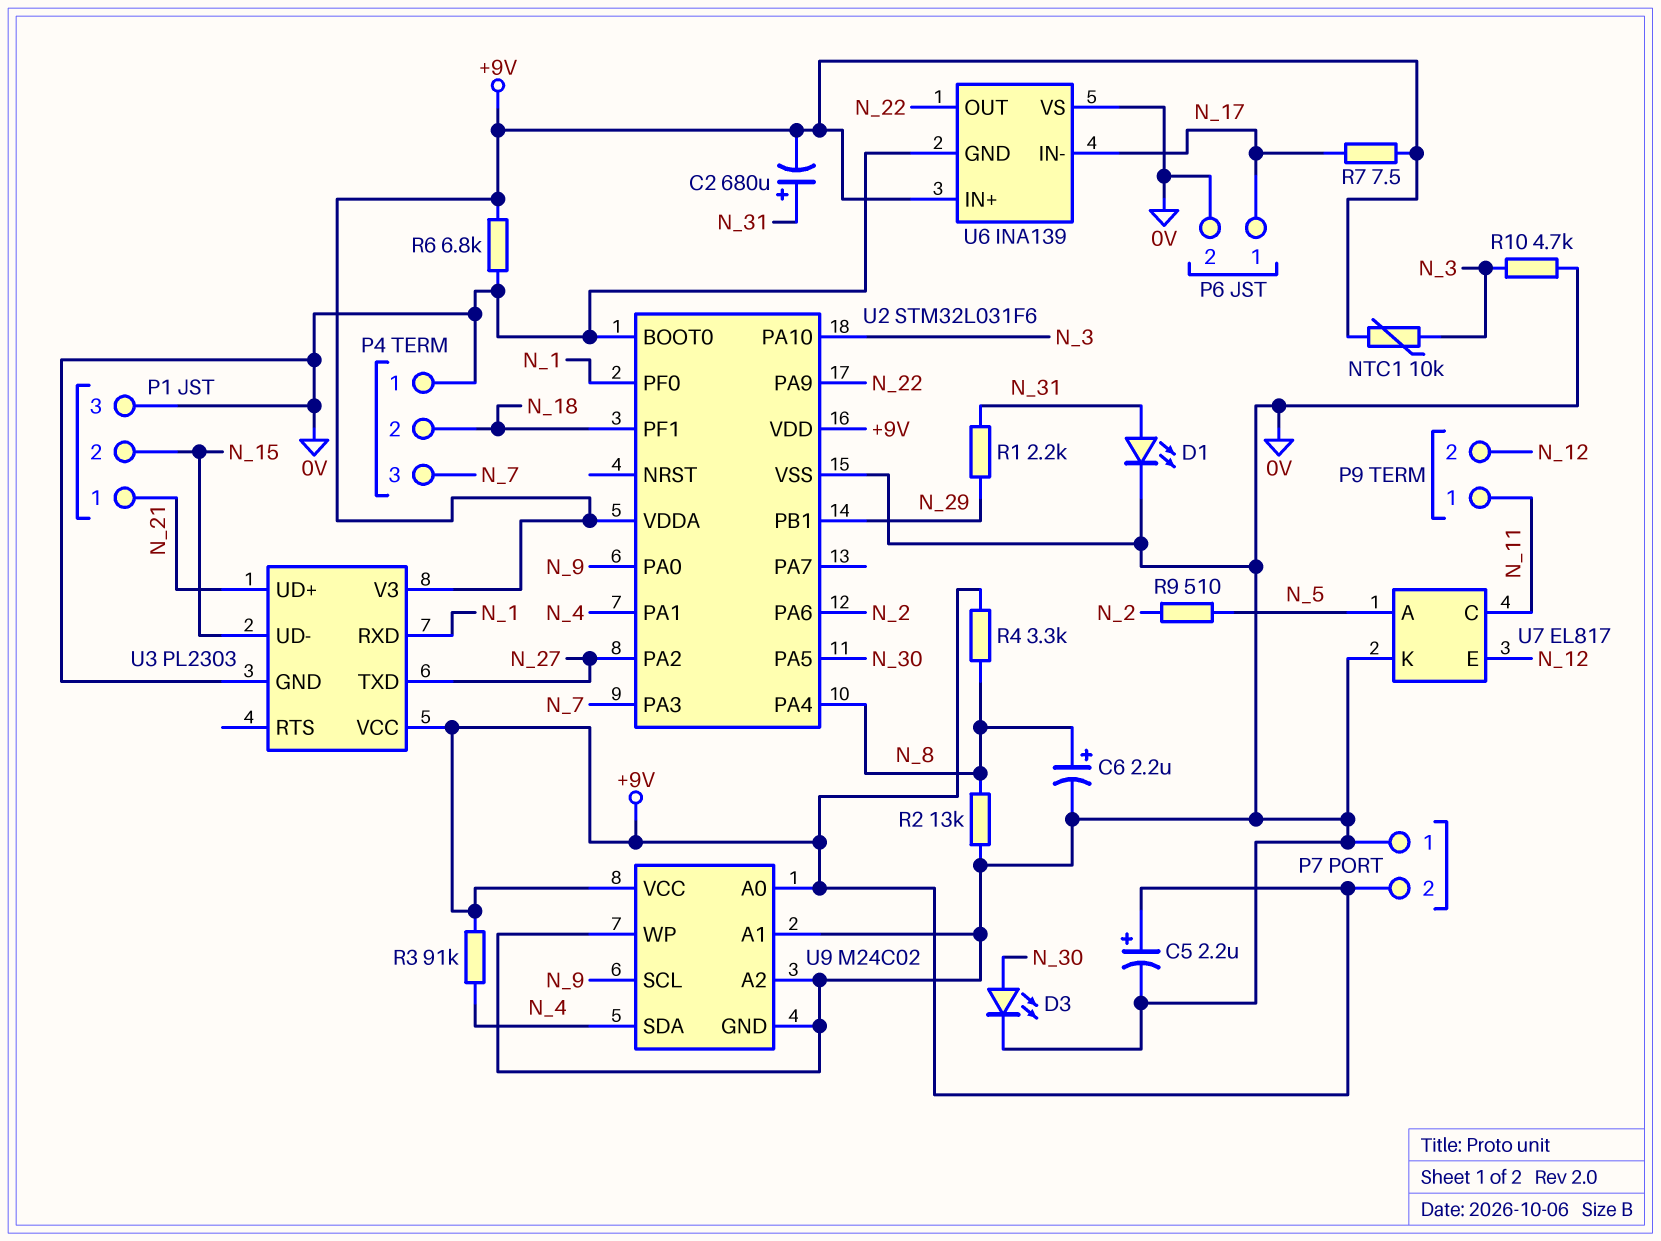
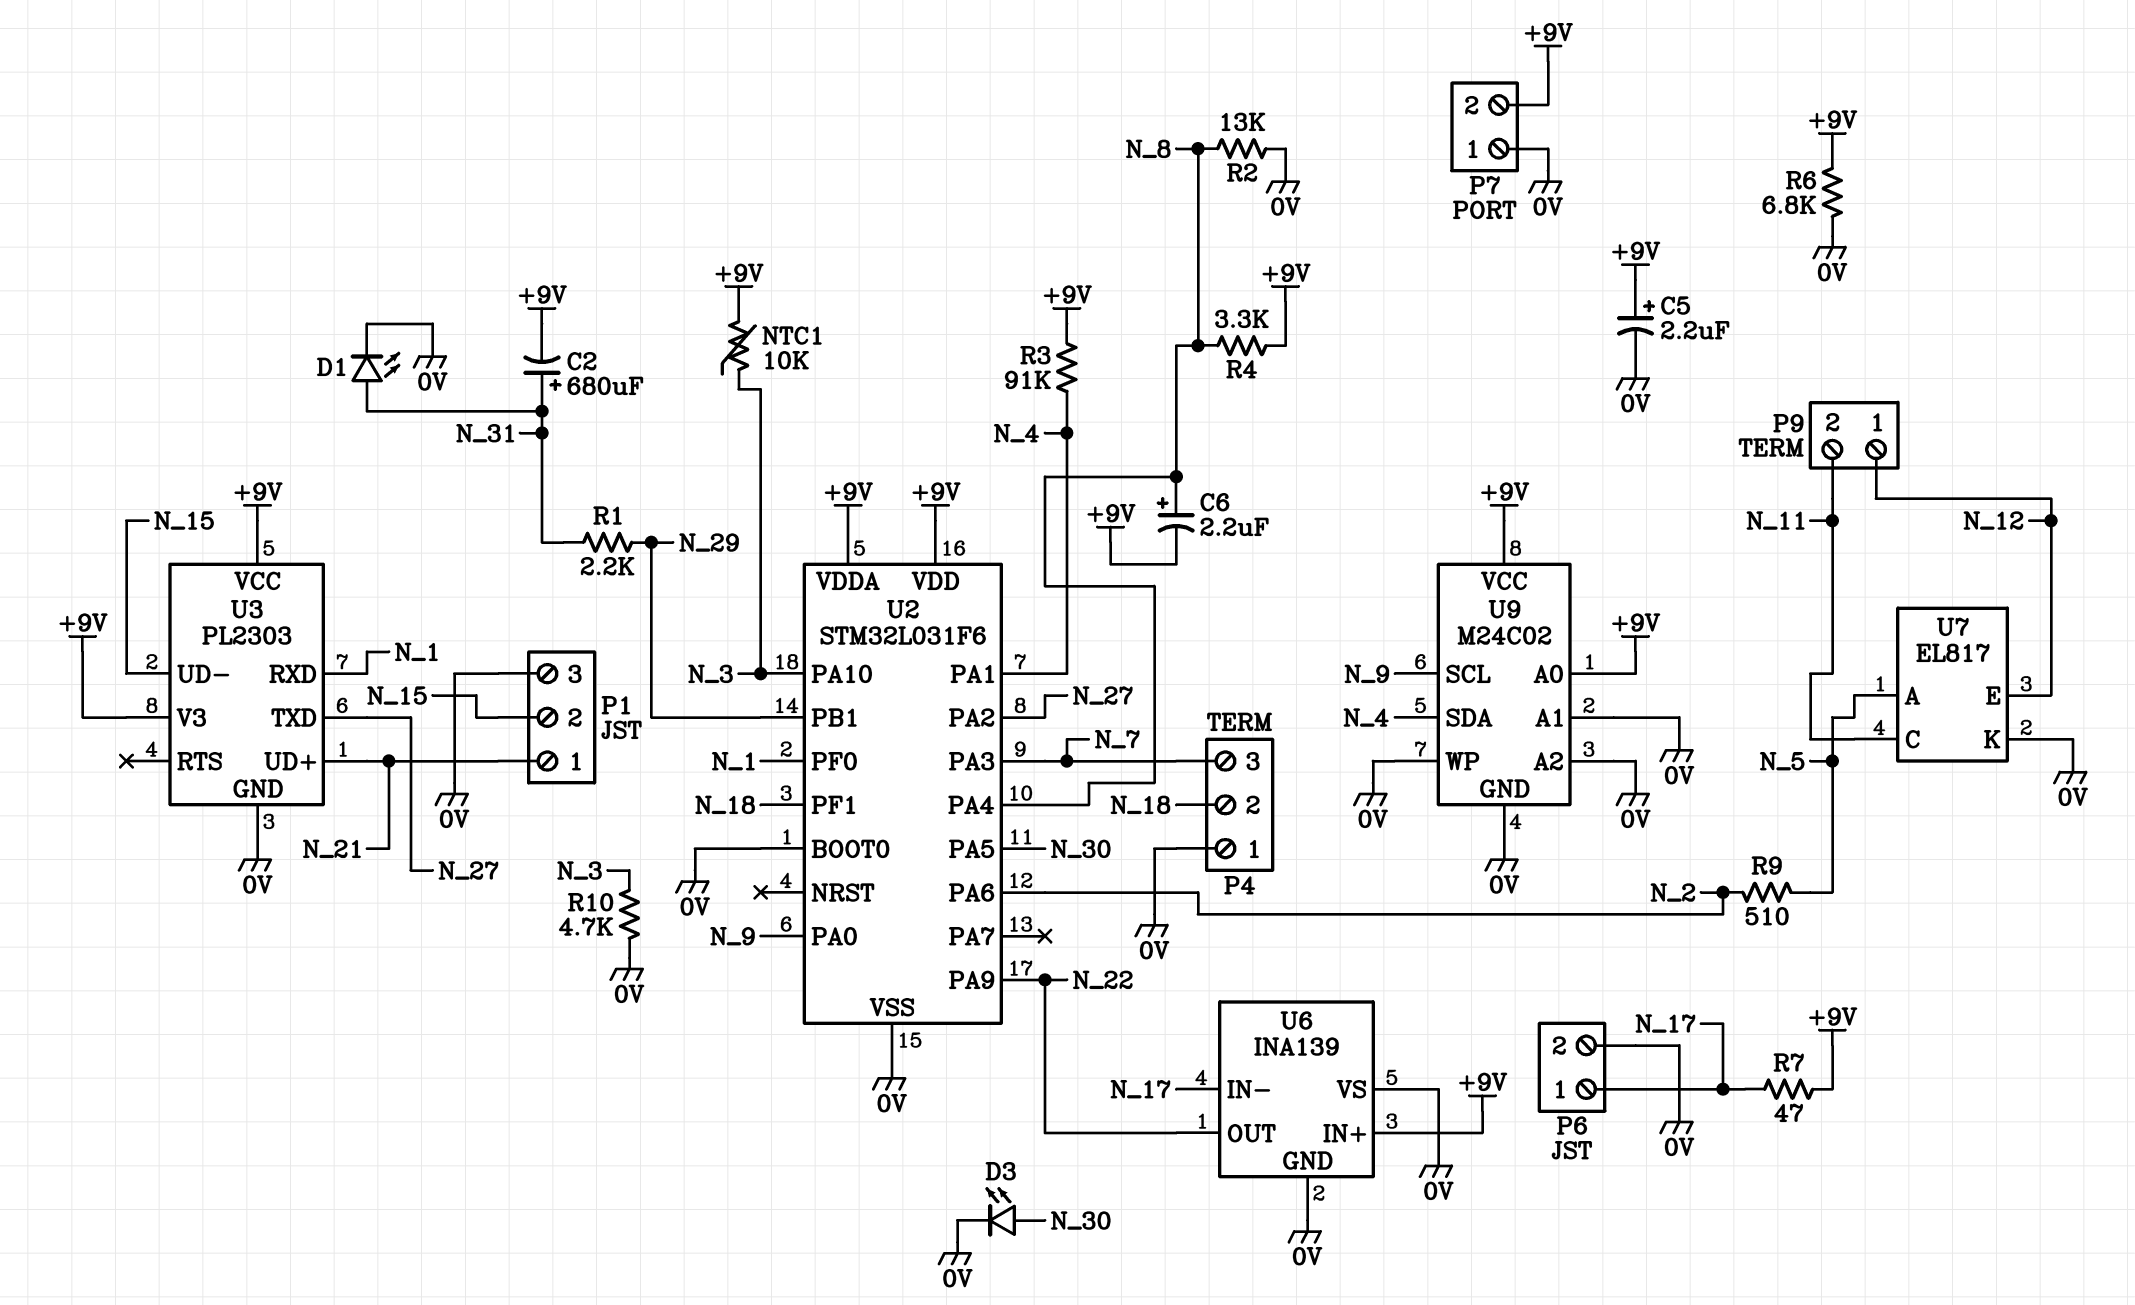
C6: 2.2uF (plus N_8, minus 0V) -> 2.2uF (plus N_8, minus +9V)
P9 pin 1: N_11 -> N_12
P9 pin 2: N_12 -> N_11
R7: 7.5 (+9V, N_17) -> 47 (+9V, N_17)

